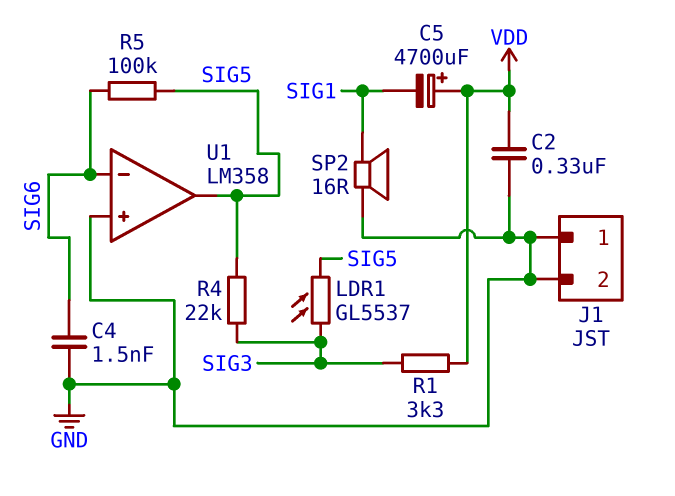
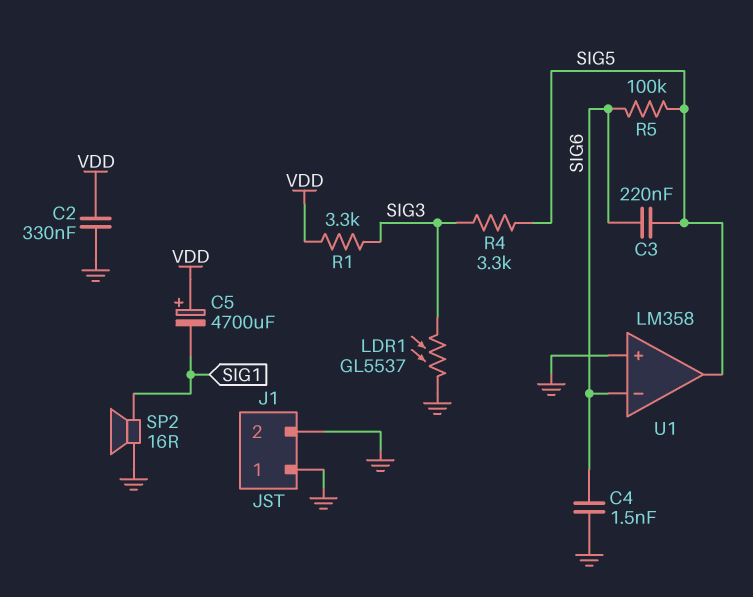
C3: none -> 220nF (SIG5, SIG6)
LDR1: GL5537 (SIG3, SIG5) -> GL5537 (GND, SIG3)
R4: 22k (SIG3, SIG5) -> 3.3k (SIG3, SIG5)

